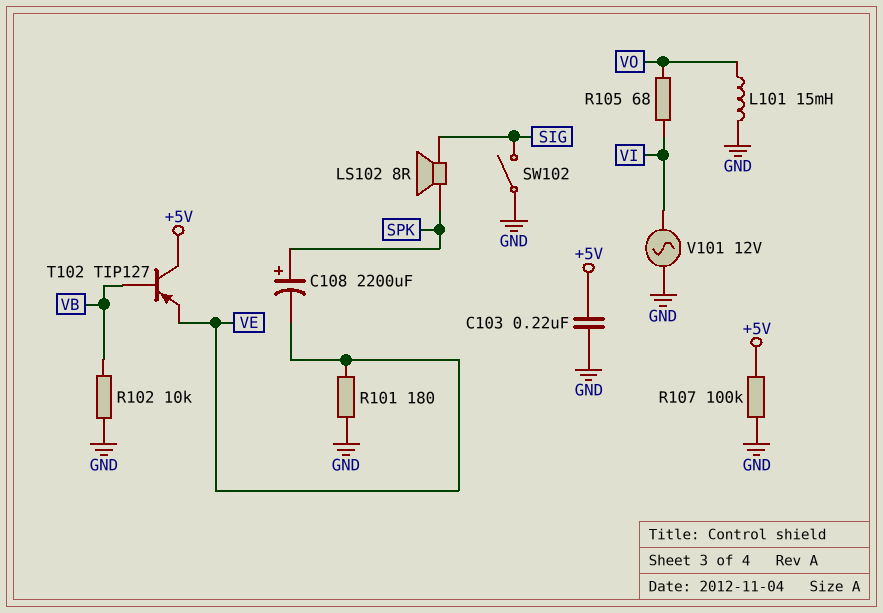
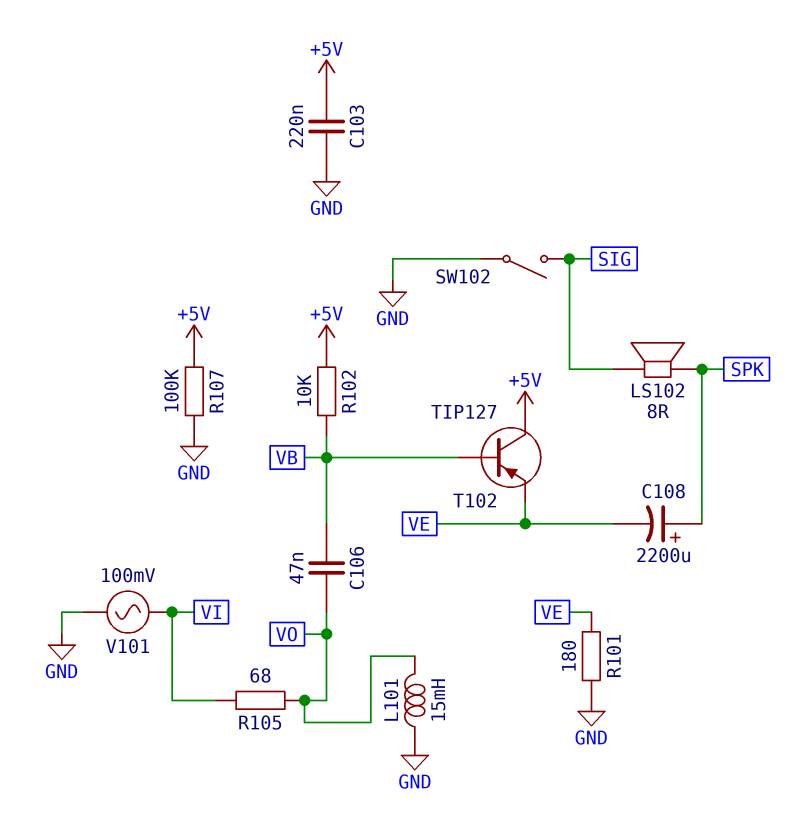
C106: none -> 47nF (VB, VO)
R102: 10k (GND, VB) -> 10k (+5V, VB)
V101: AC 12V (GND, VI) -> AC 100mV (GND, VI)

